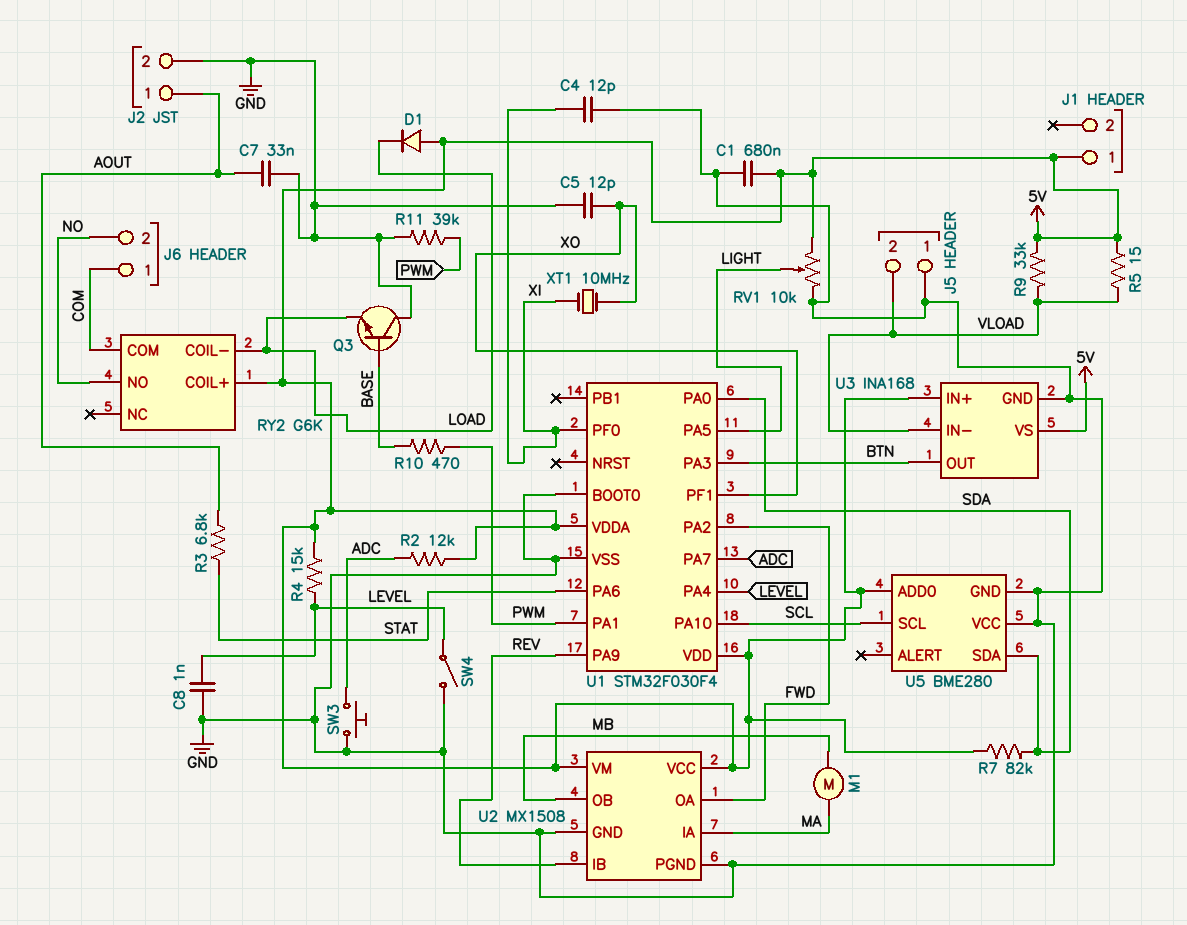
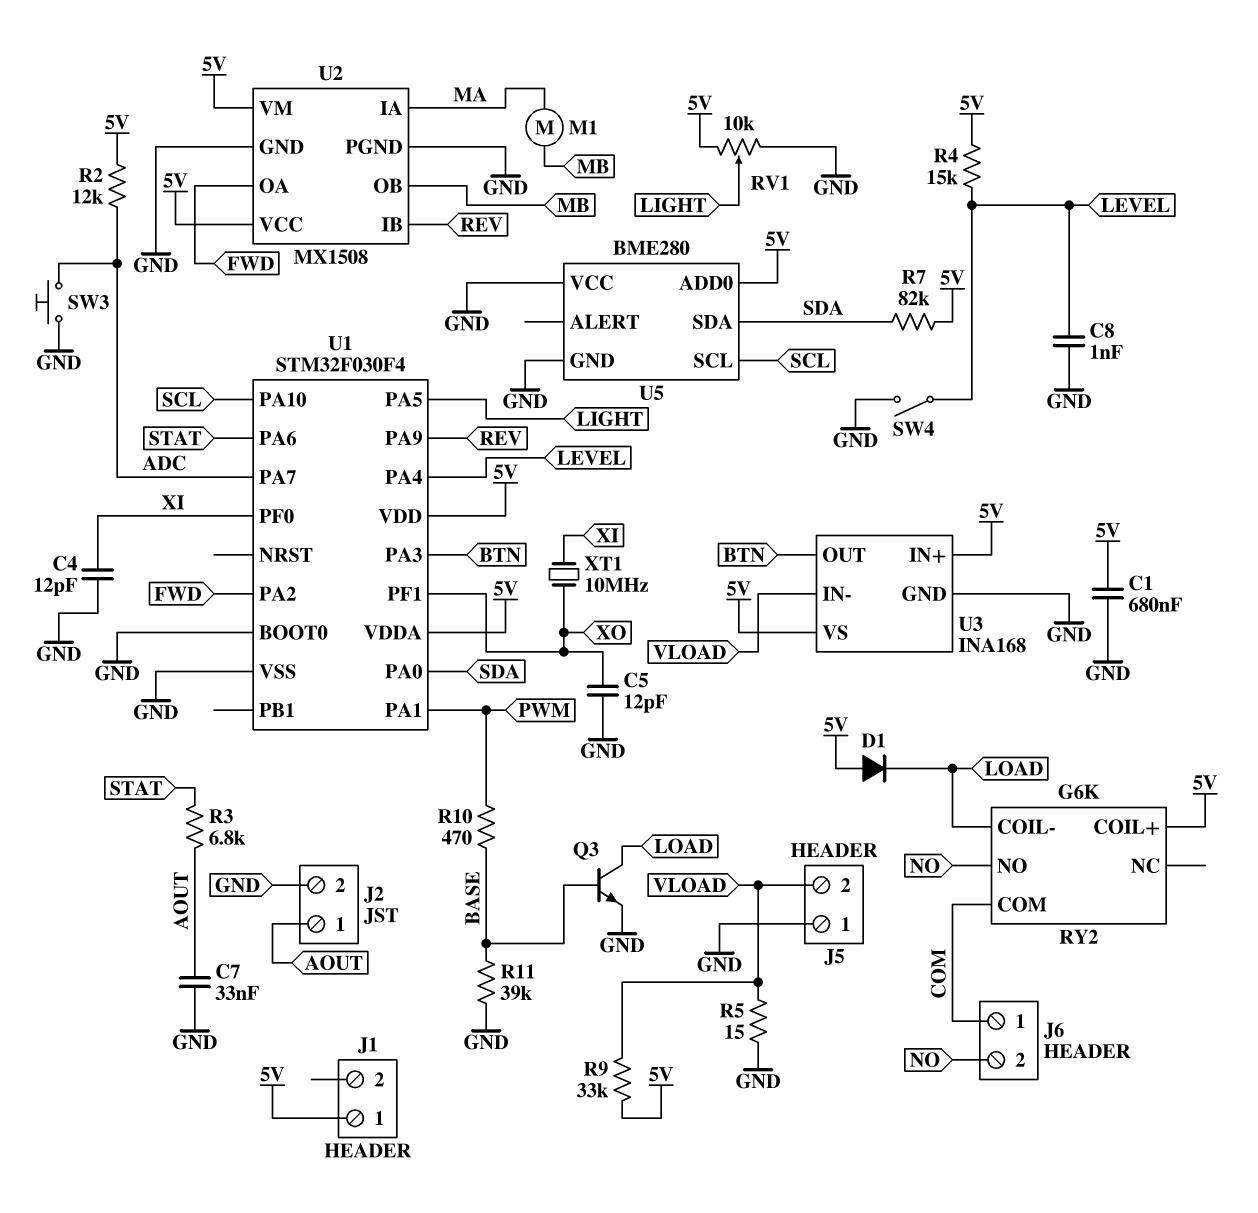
Q3: NPN (B BASE, C GND, E LOAD) -> NPN (B BASE, C LOAD, E GND)
R5: 15 (5V, VLOAD) -> 15 (GND, VLOAD)
R11: 39k (GND, PWM) -> 39k (BASE, GND)

